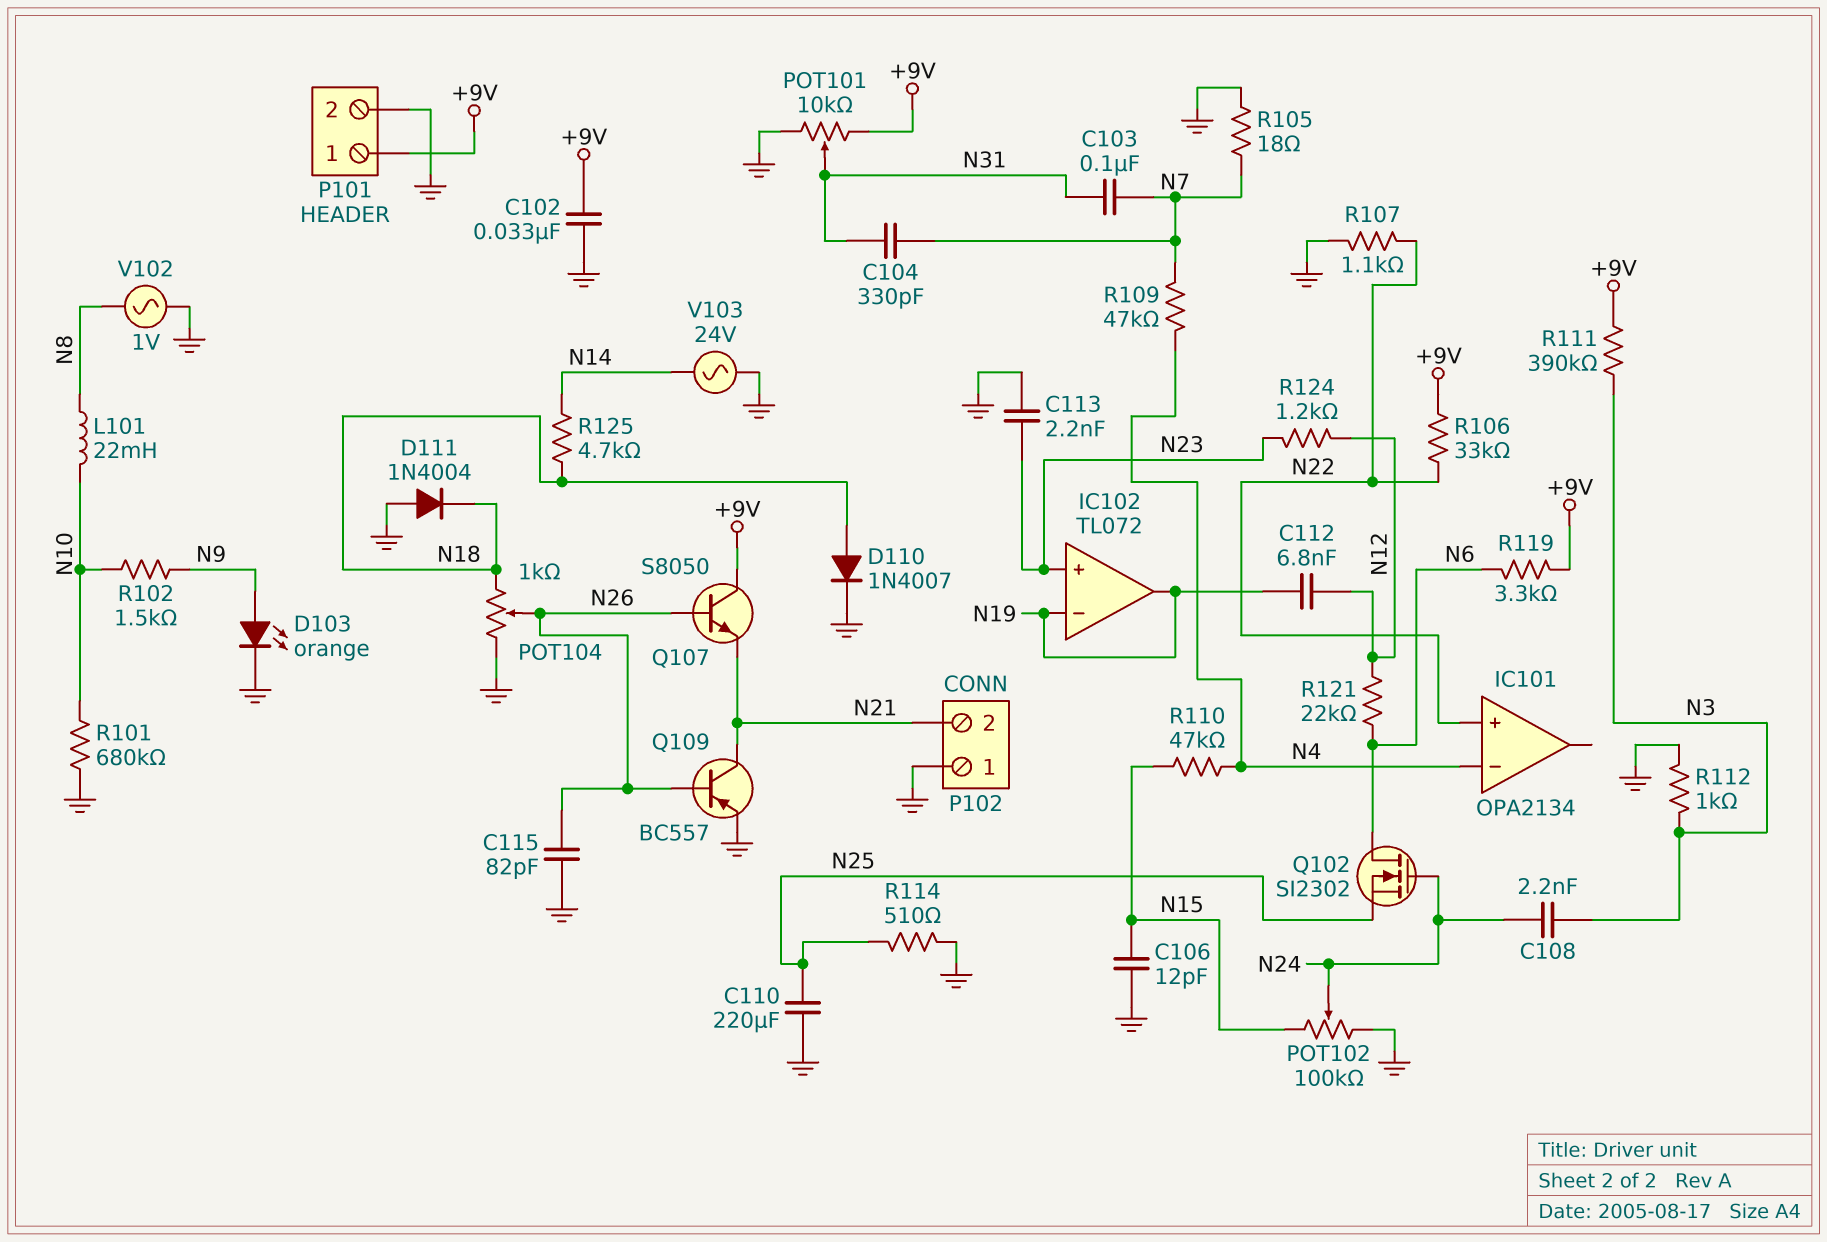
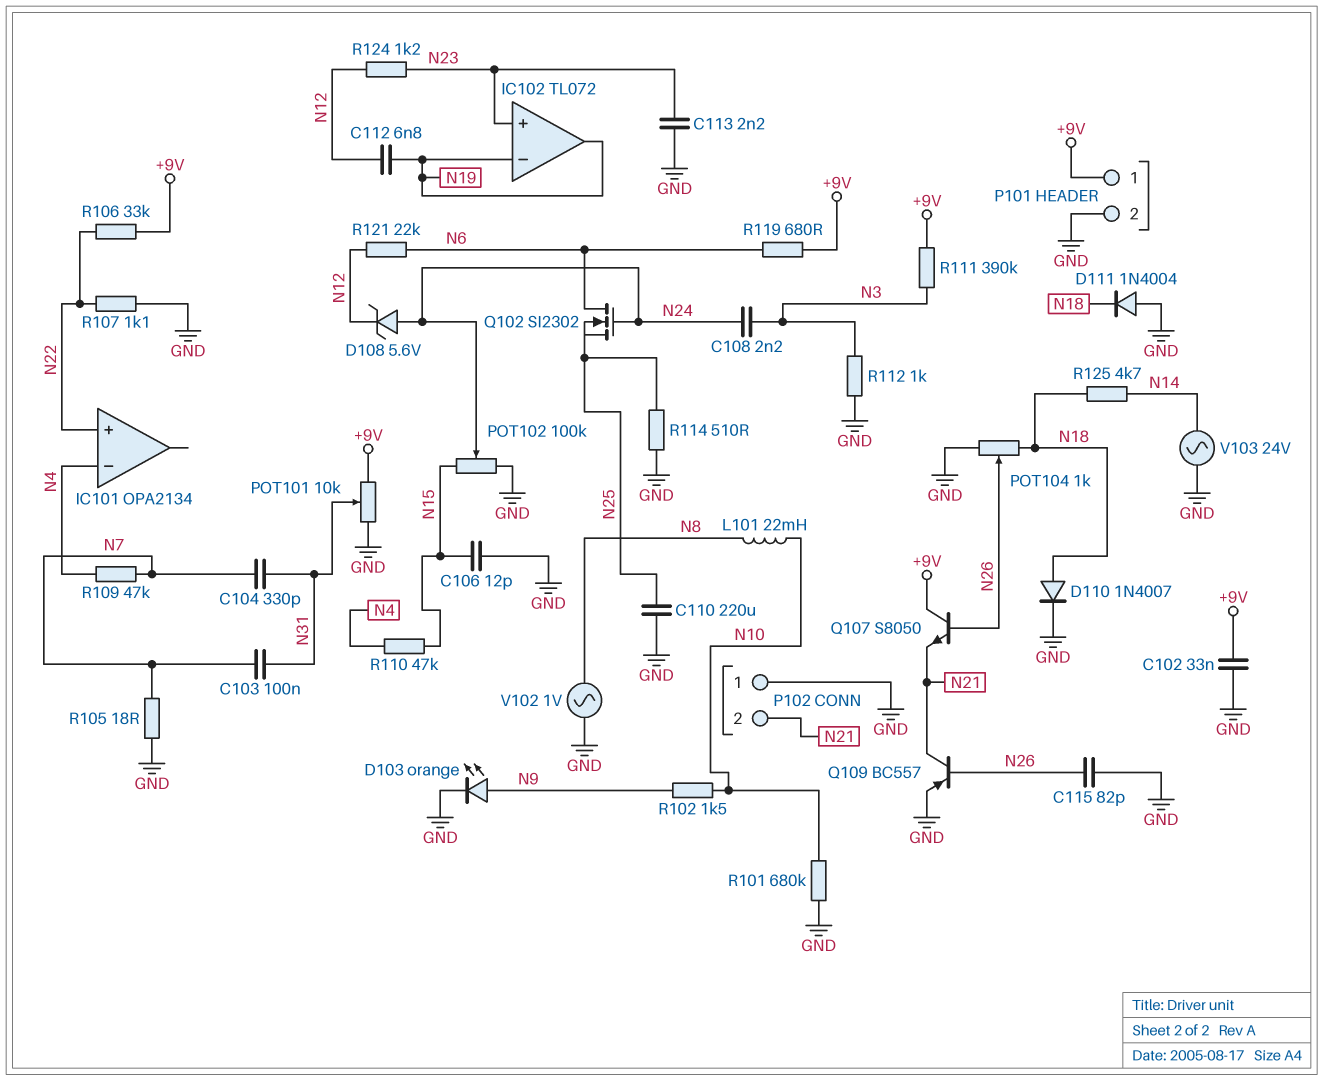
D108: none -> zener 5.6V (A N24, K N12)
R119: 3.3k (+9V, N6) -> 680 (+9V, N6)

